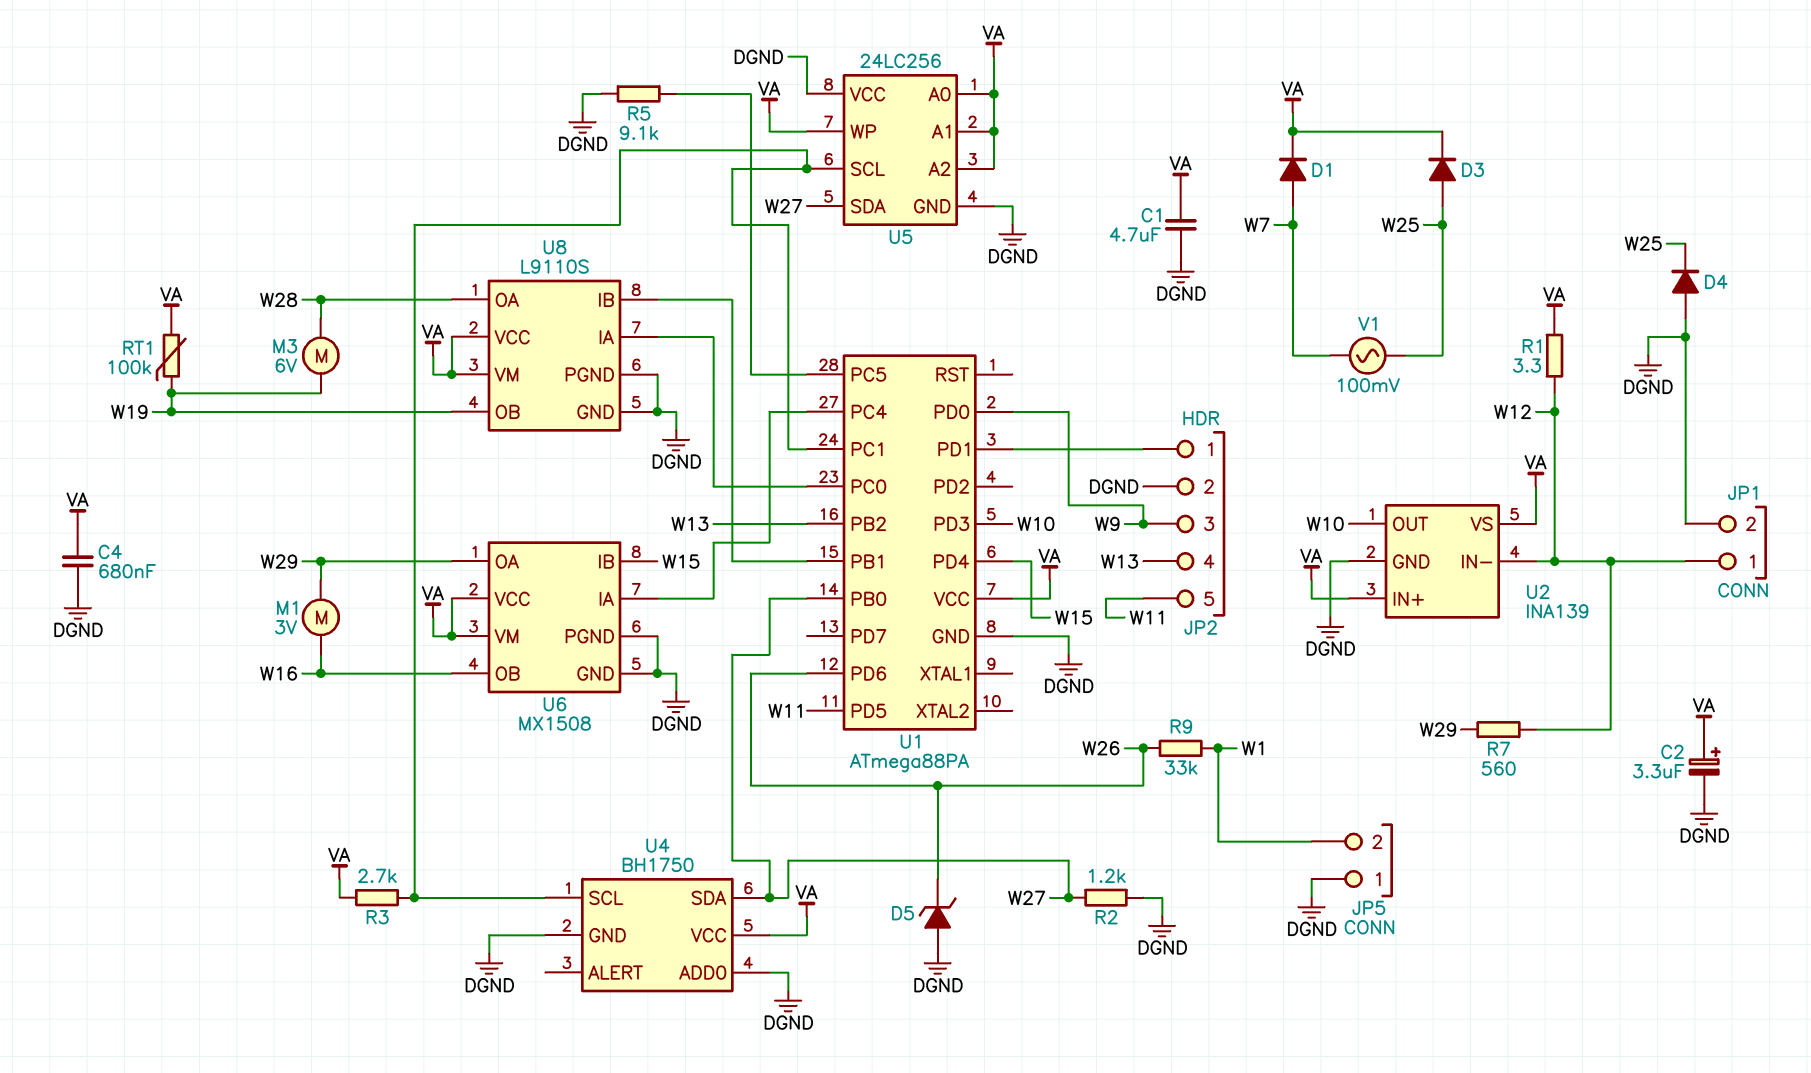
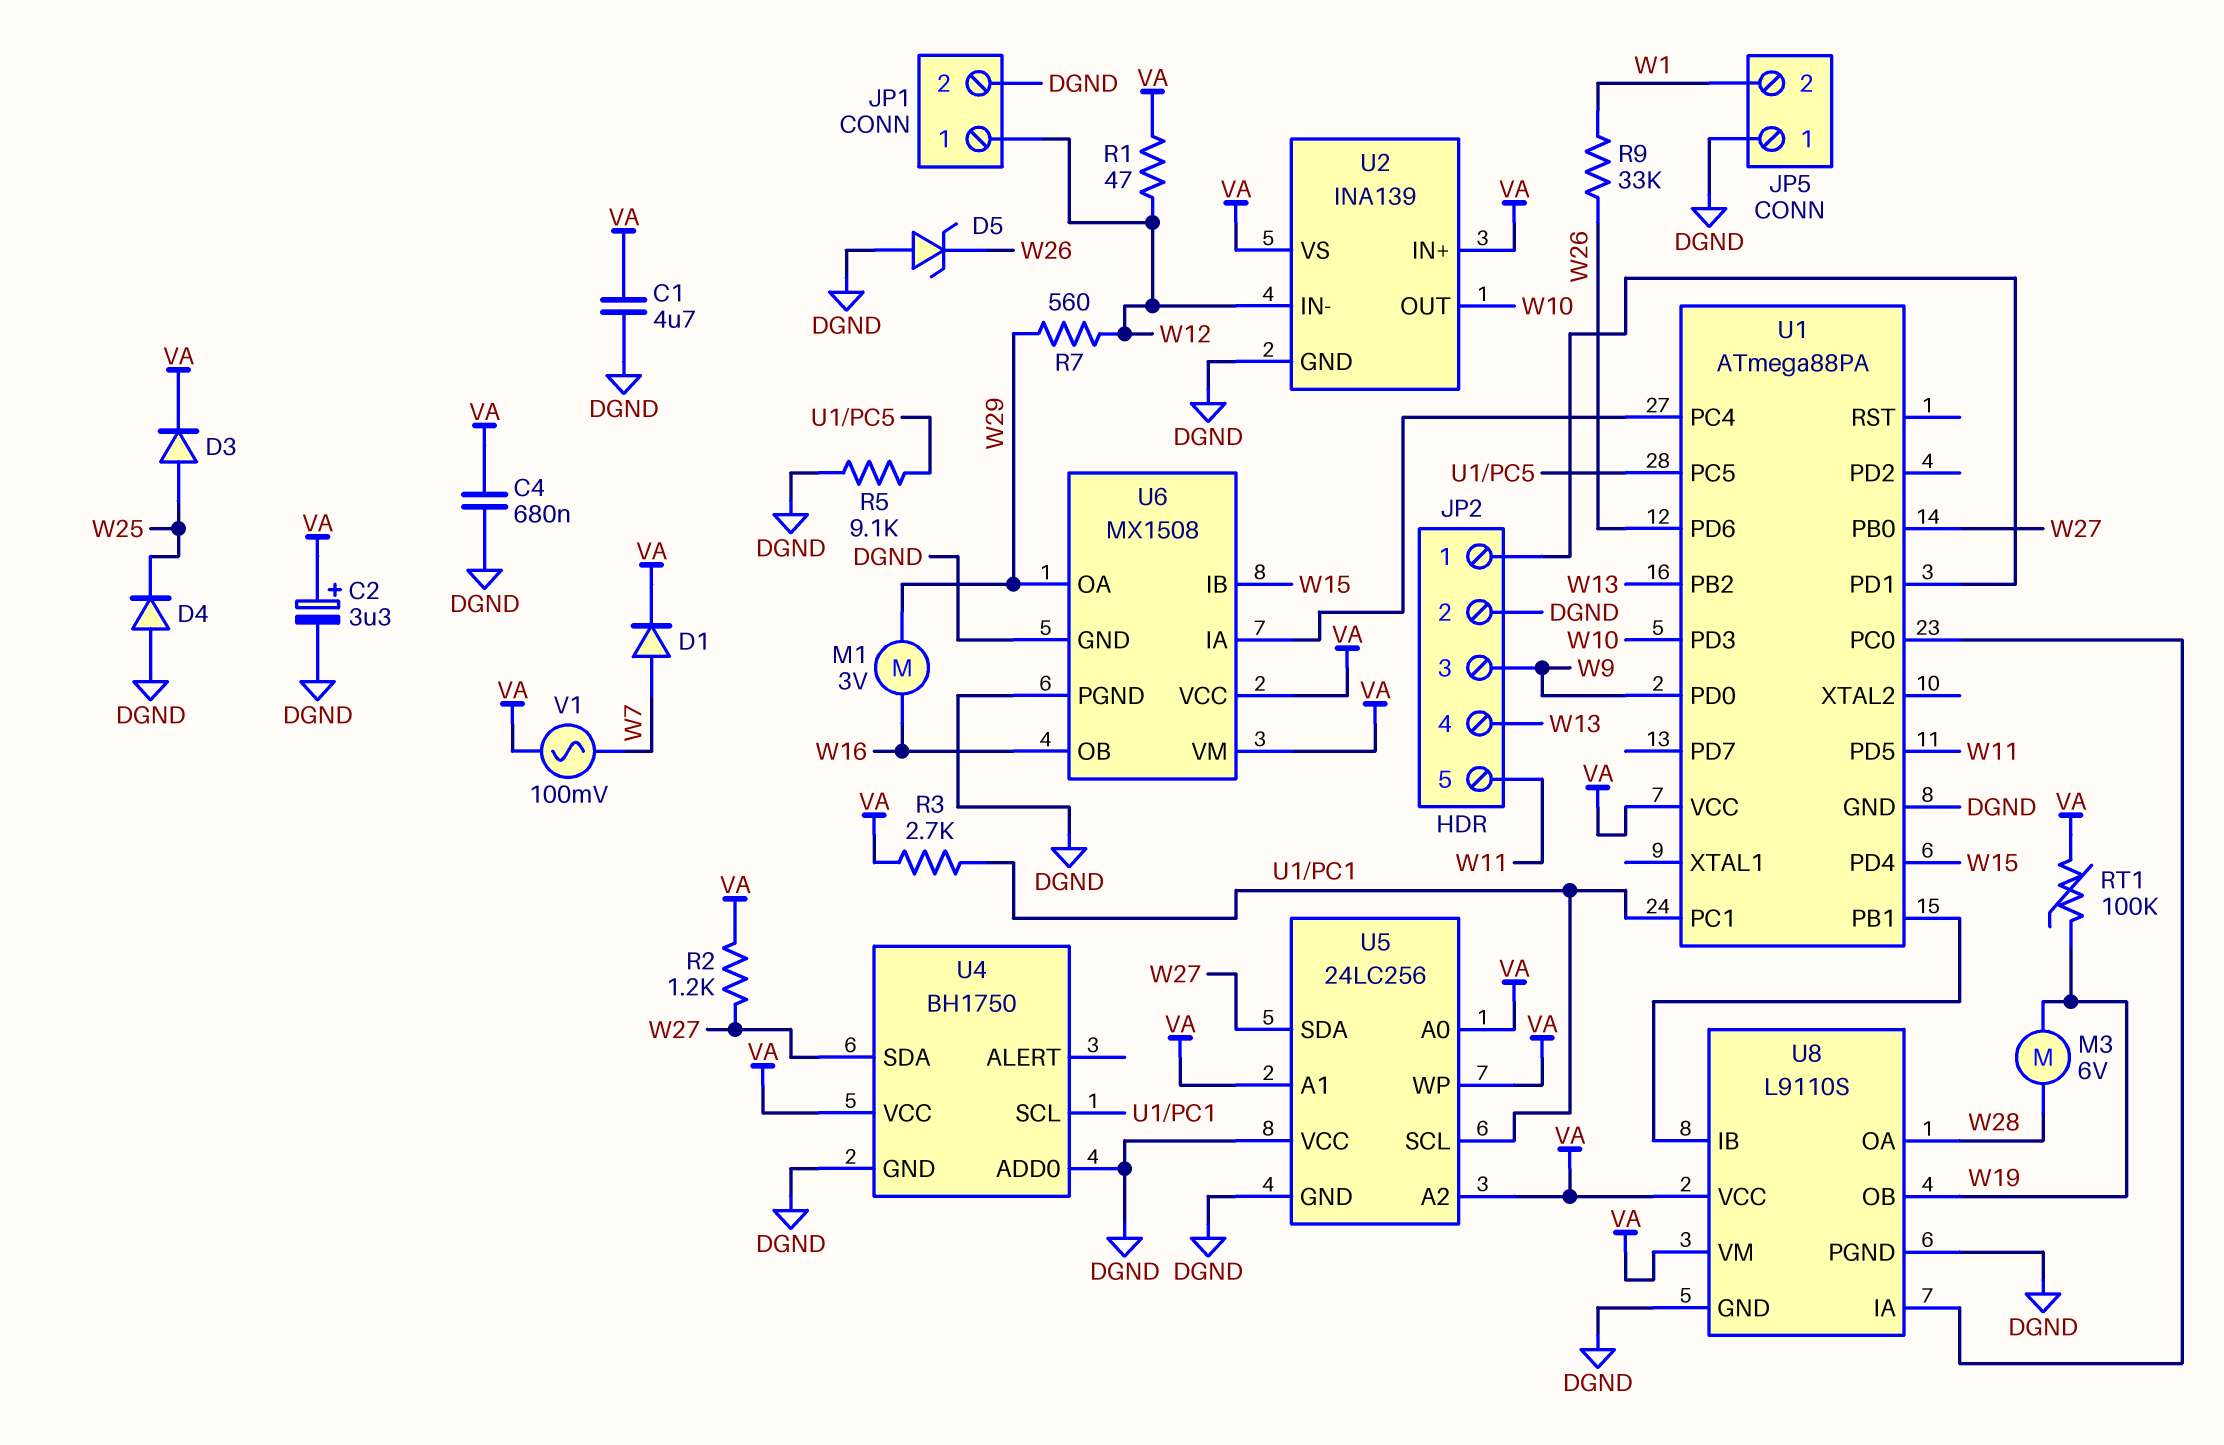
R1: 3.3 (VA, W12) -> 47 (VA, W12)
R2: 1.2k (DGND, W27) -> 1.2k (VA, W27)
V1: AC 100mV (W7, W25) -> AC 100mV (VA, W7)

